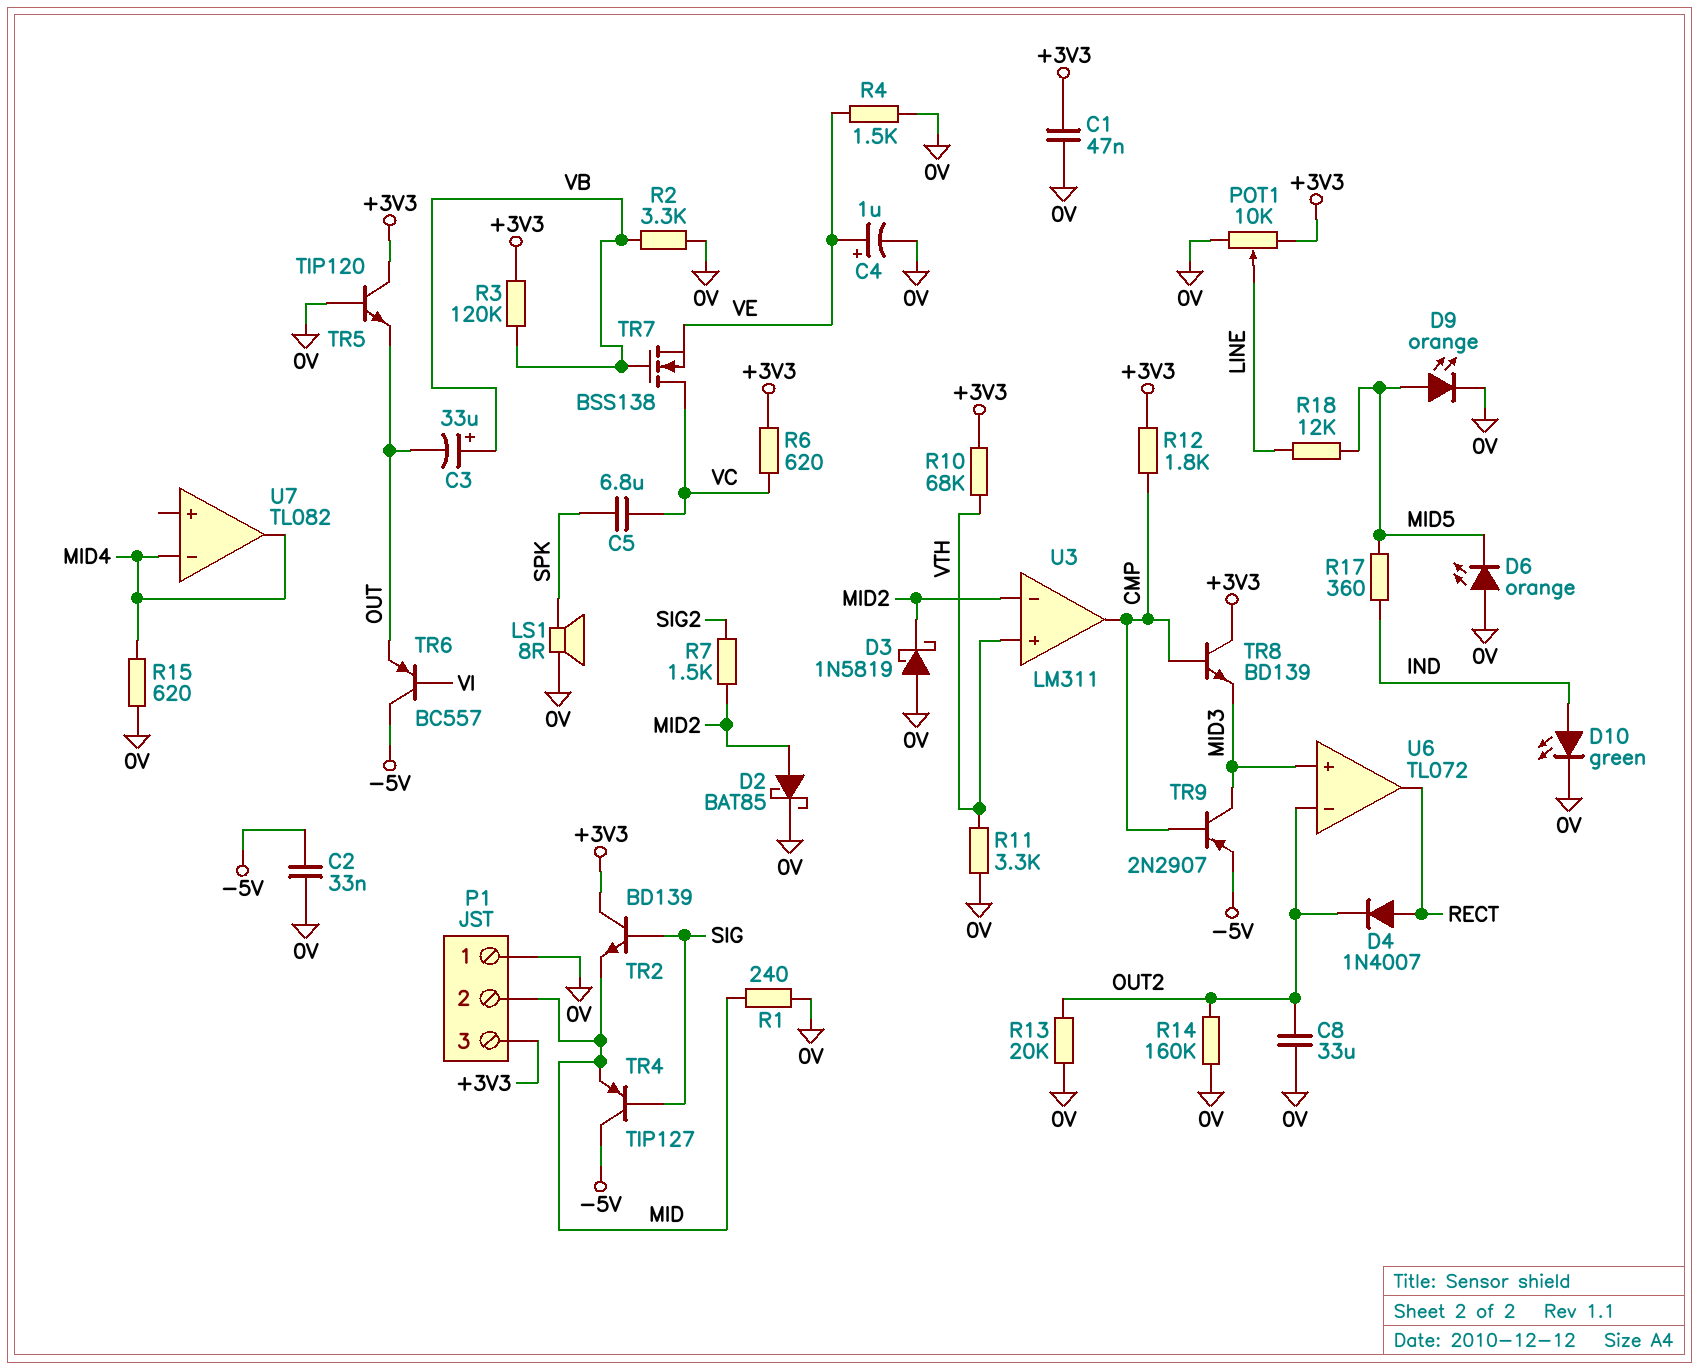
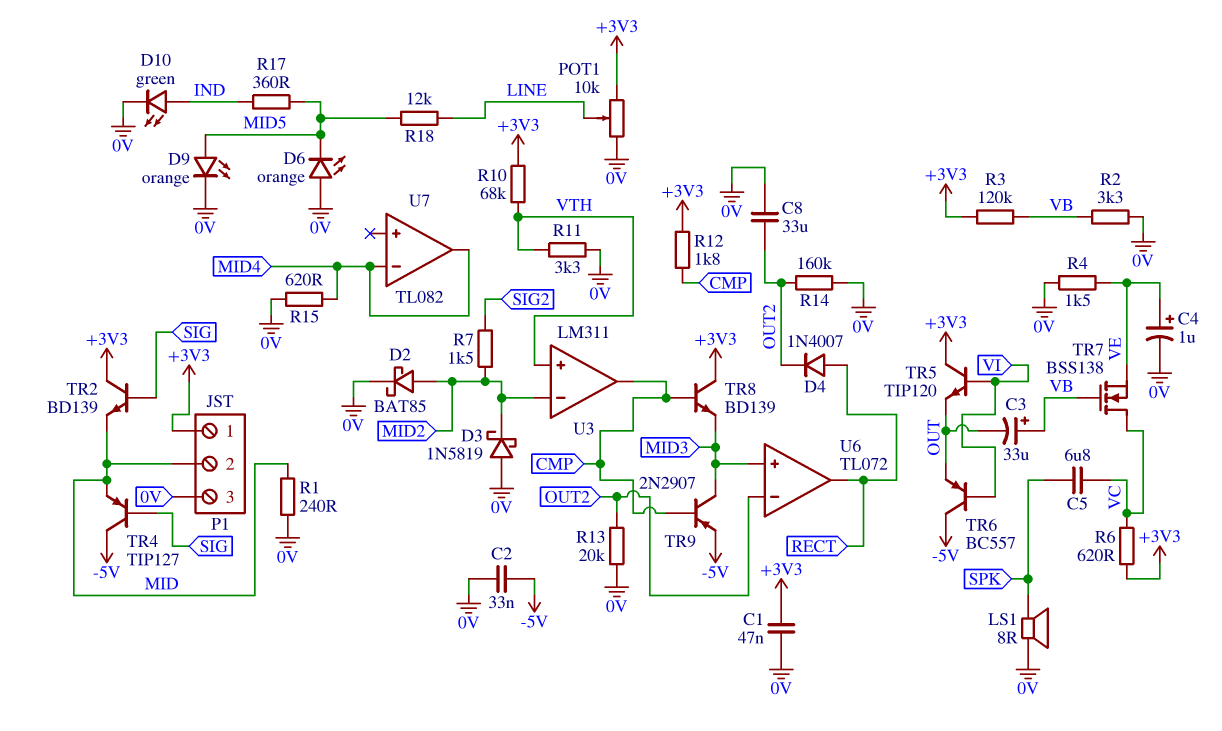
P1 pin 1: 0V -> +3V3
P1 pin 3: +3V3 -> 0V
TR5: NPN TIP120 (B 0V, C +3V3, E OUT) -> NPN TIP120 (B VI, C +3V3, E OUT)

